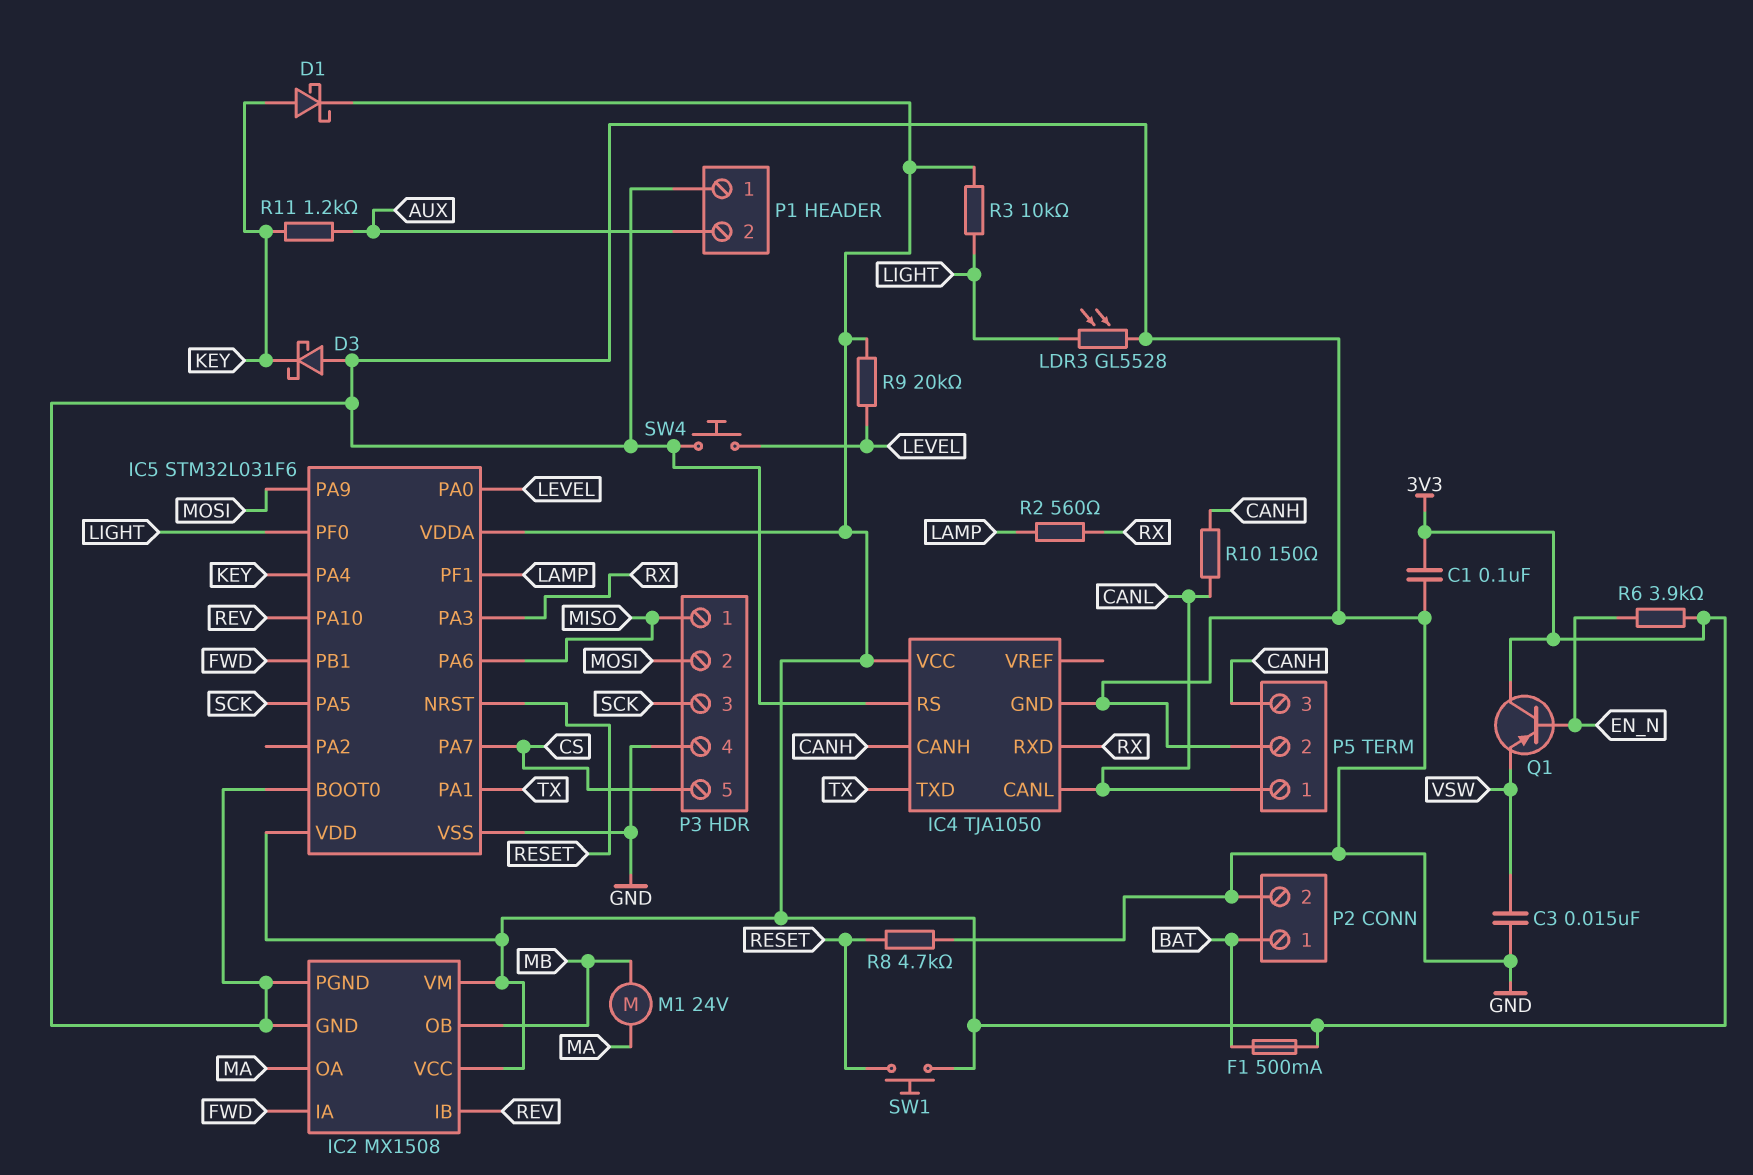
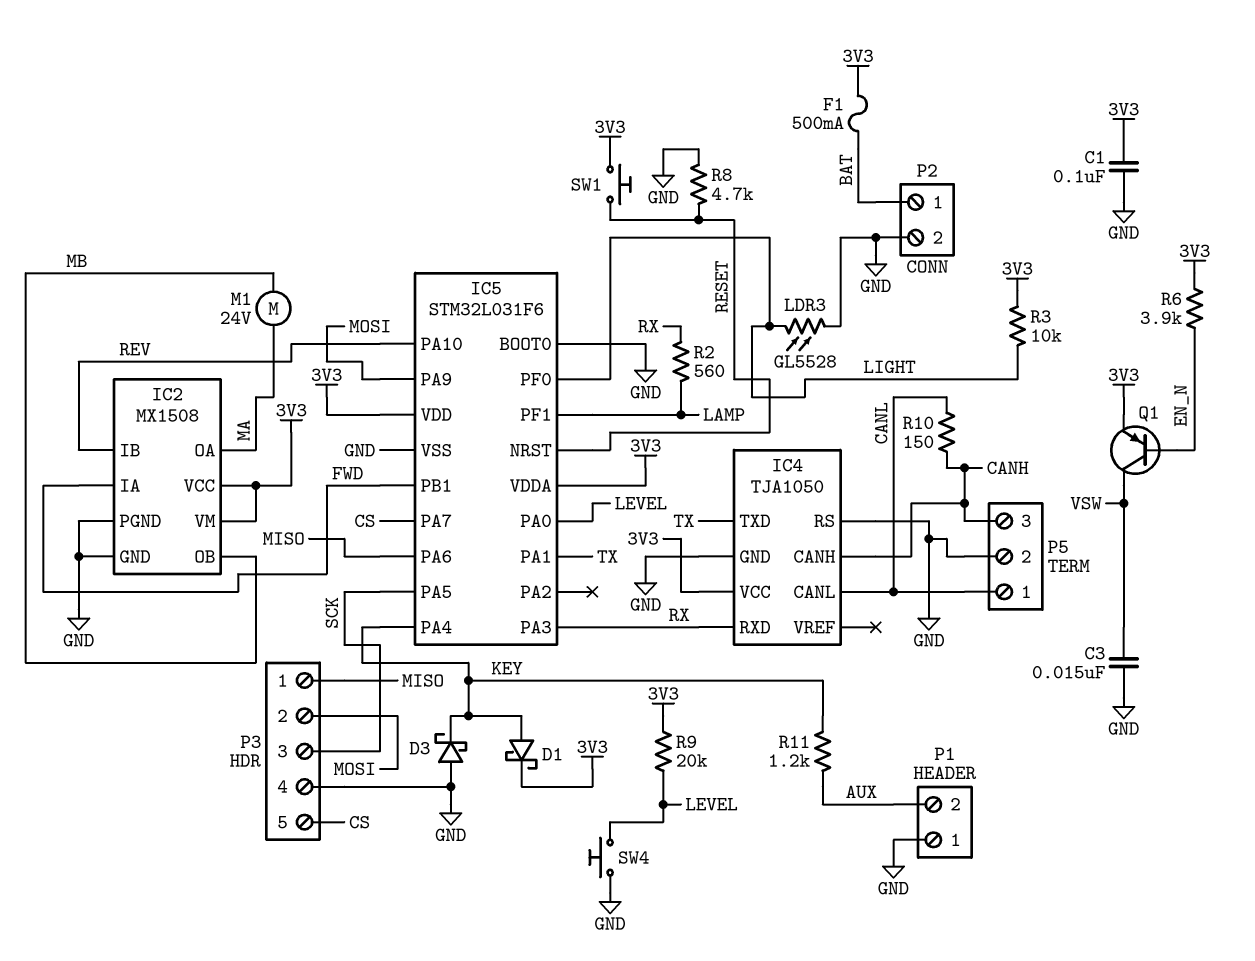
Q1: PNP (B EN_N, C 3V3, E VSW) -> PNP (B EN_N, C VSW, E 3V3)

